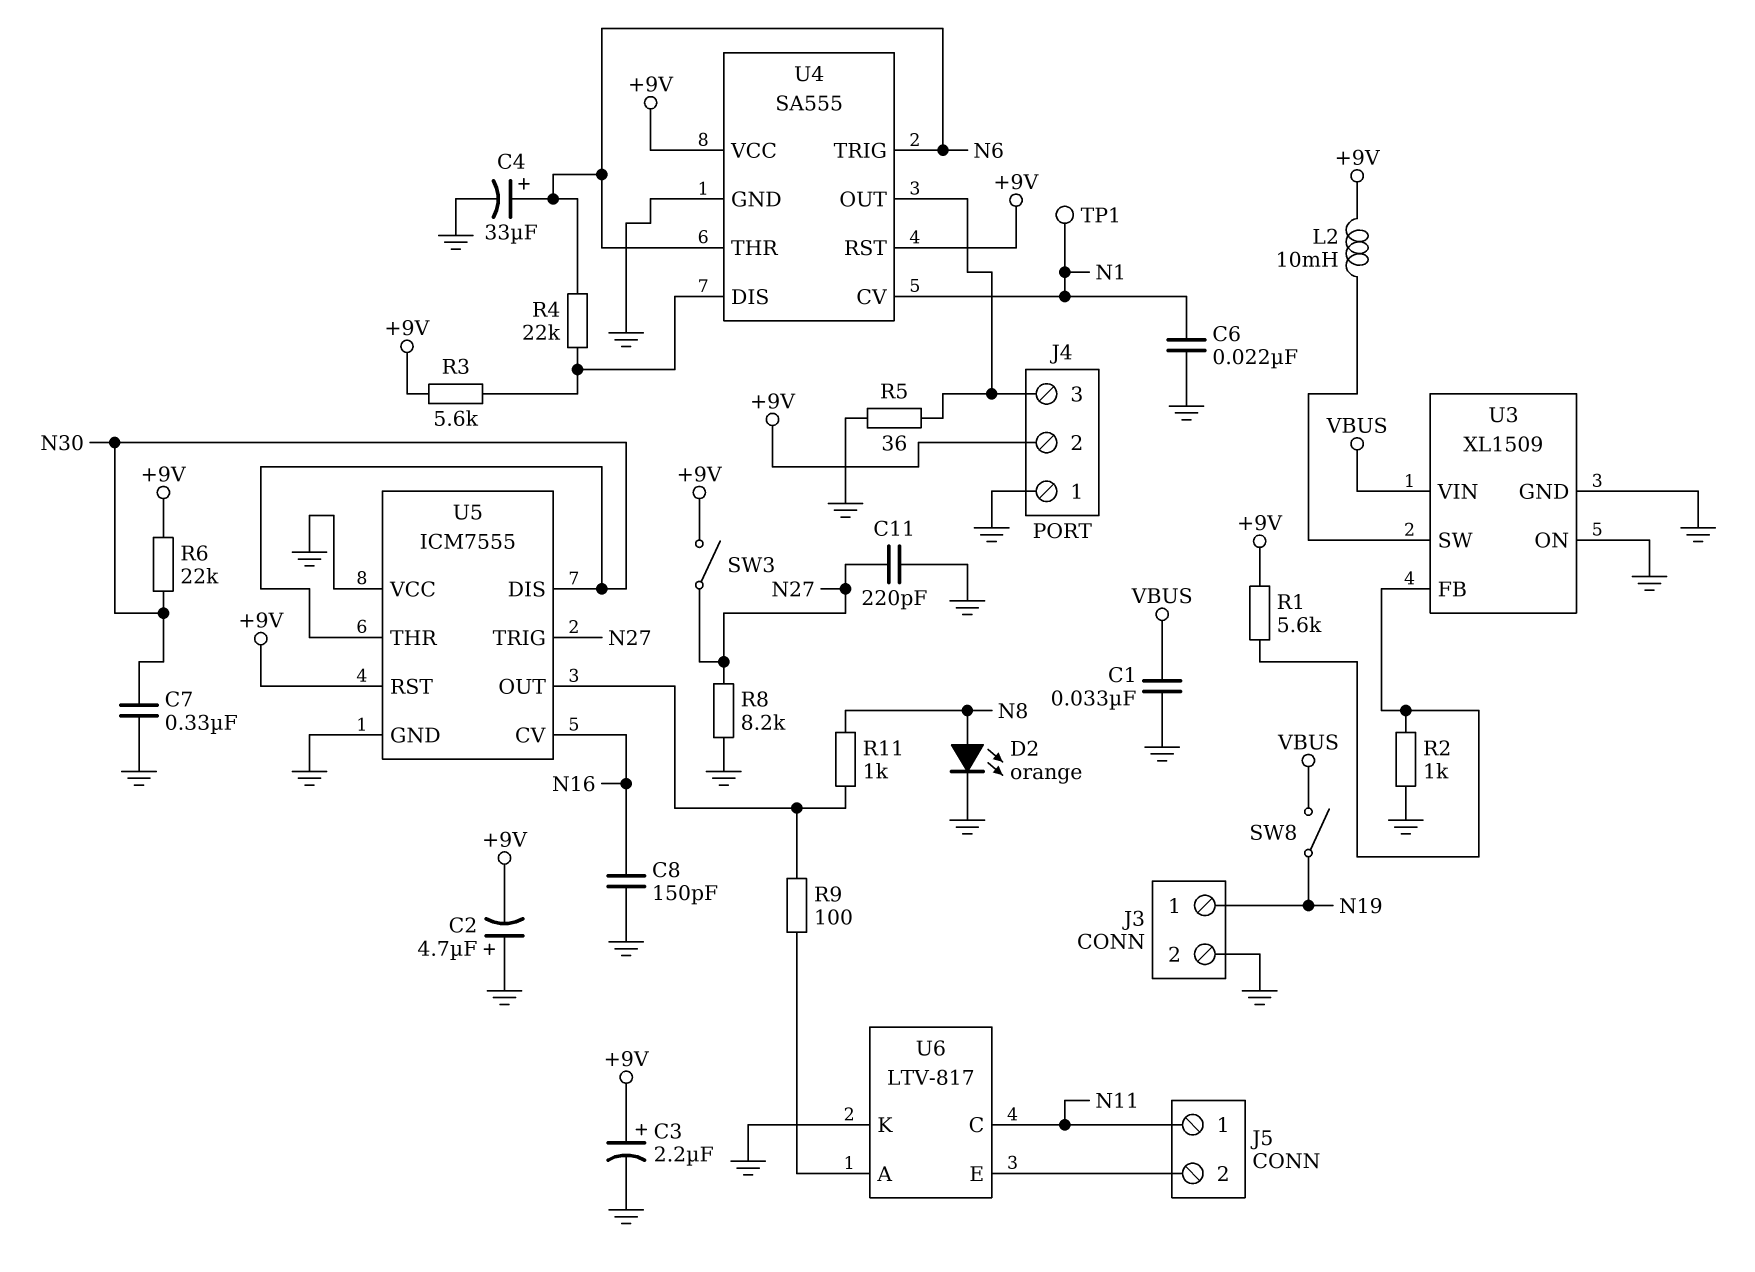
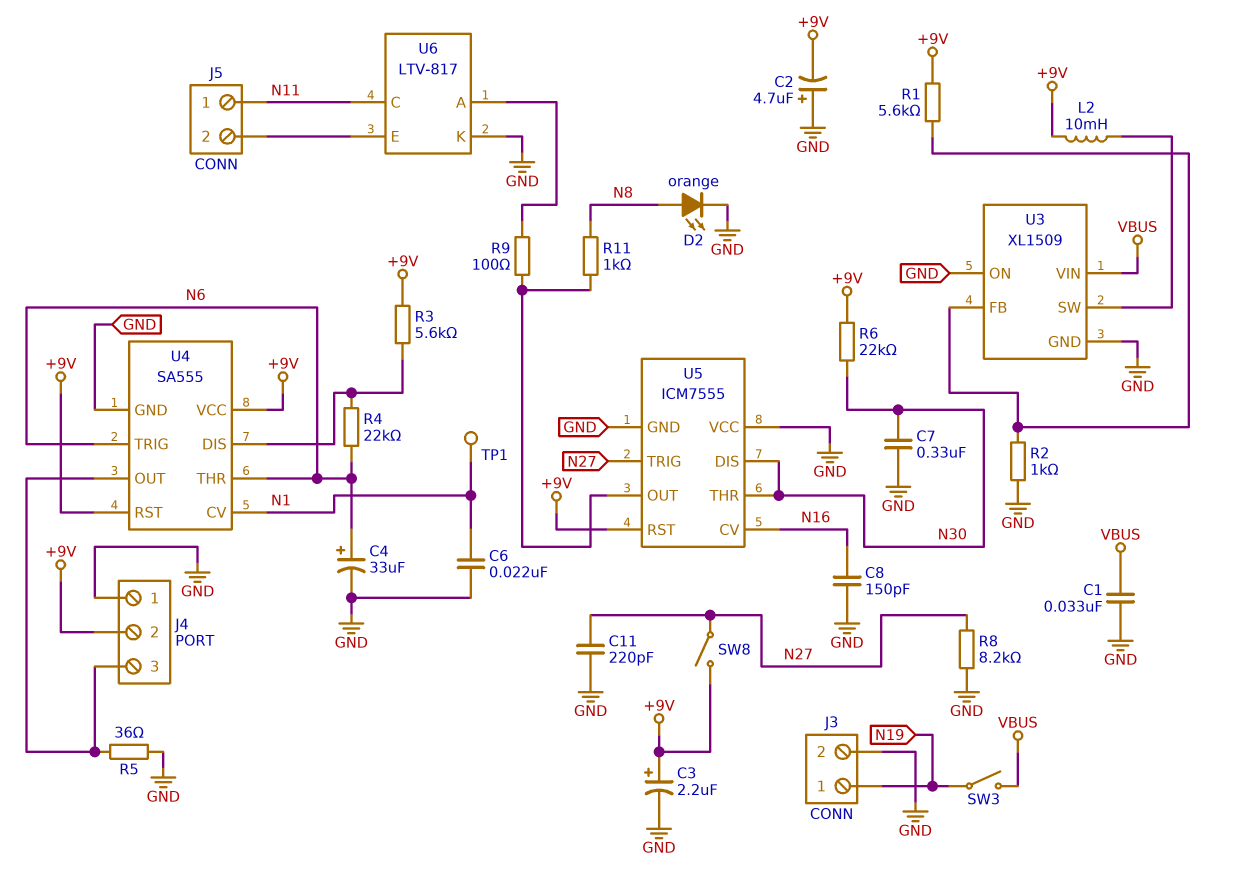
SW3: switch (+9V, N27) -> switch (N19, VBUS)
SW8: switch (N19, VBUS) -> switch (+9V, N27)

